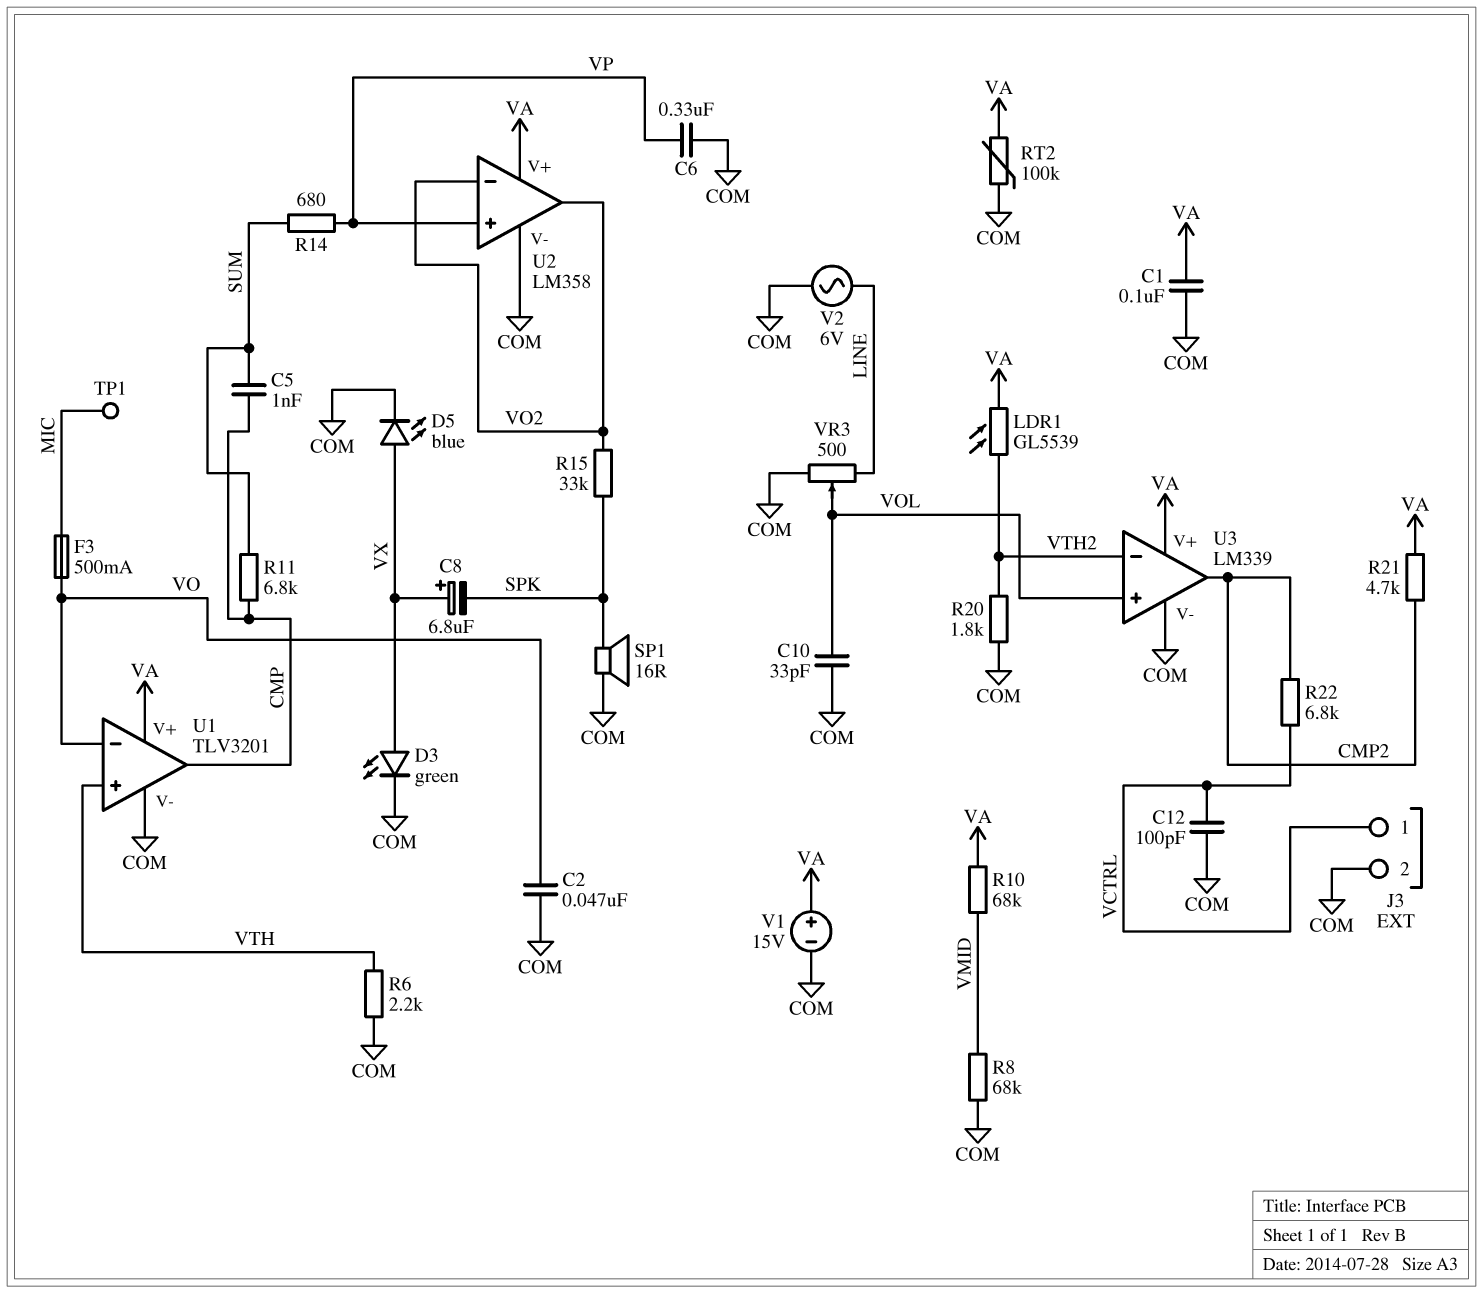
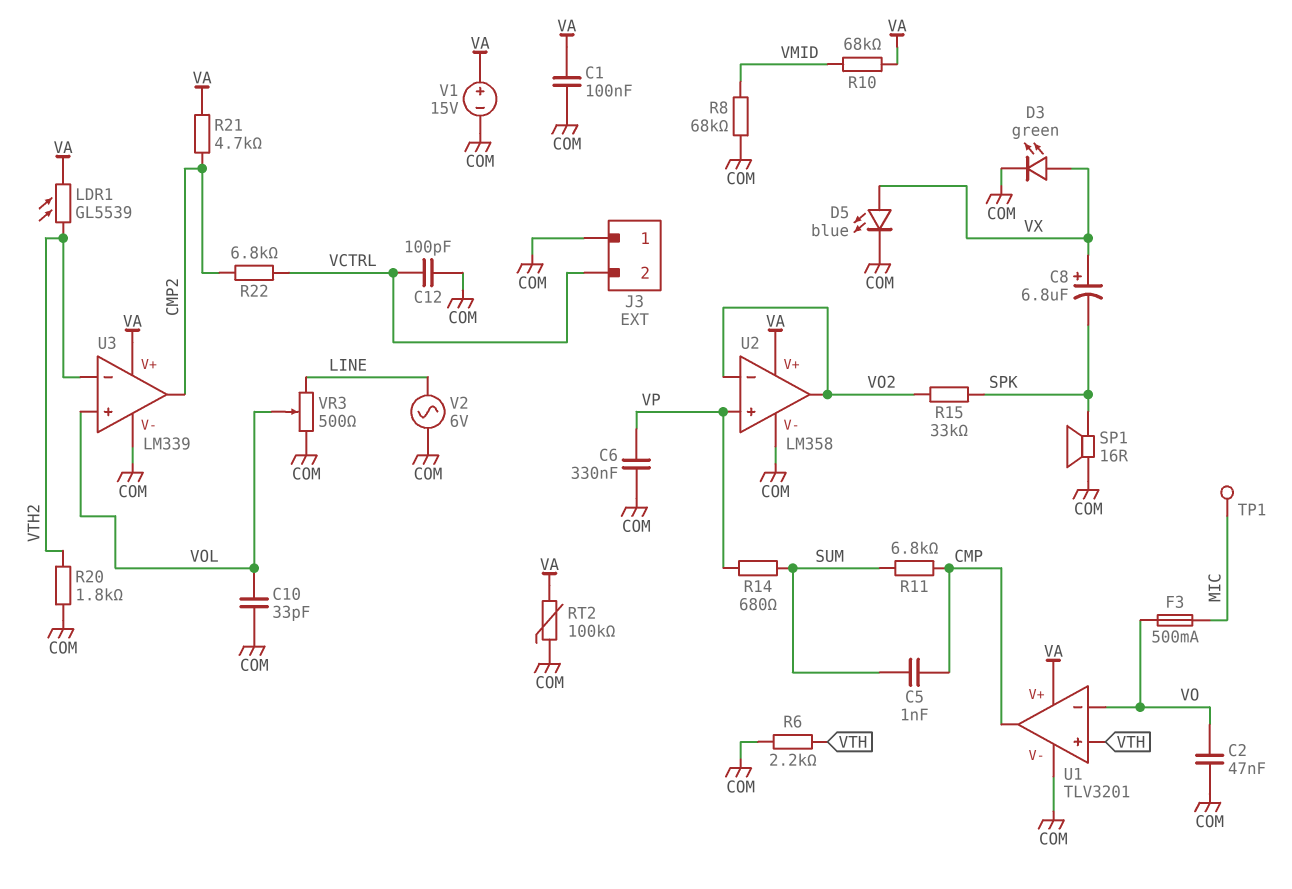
J3 pin 1: VCTRL -> COM
J3 pin 2: COM -> VCTRL

